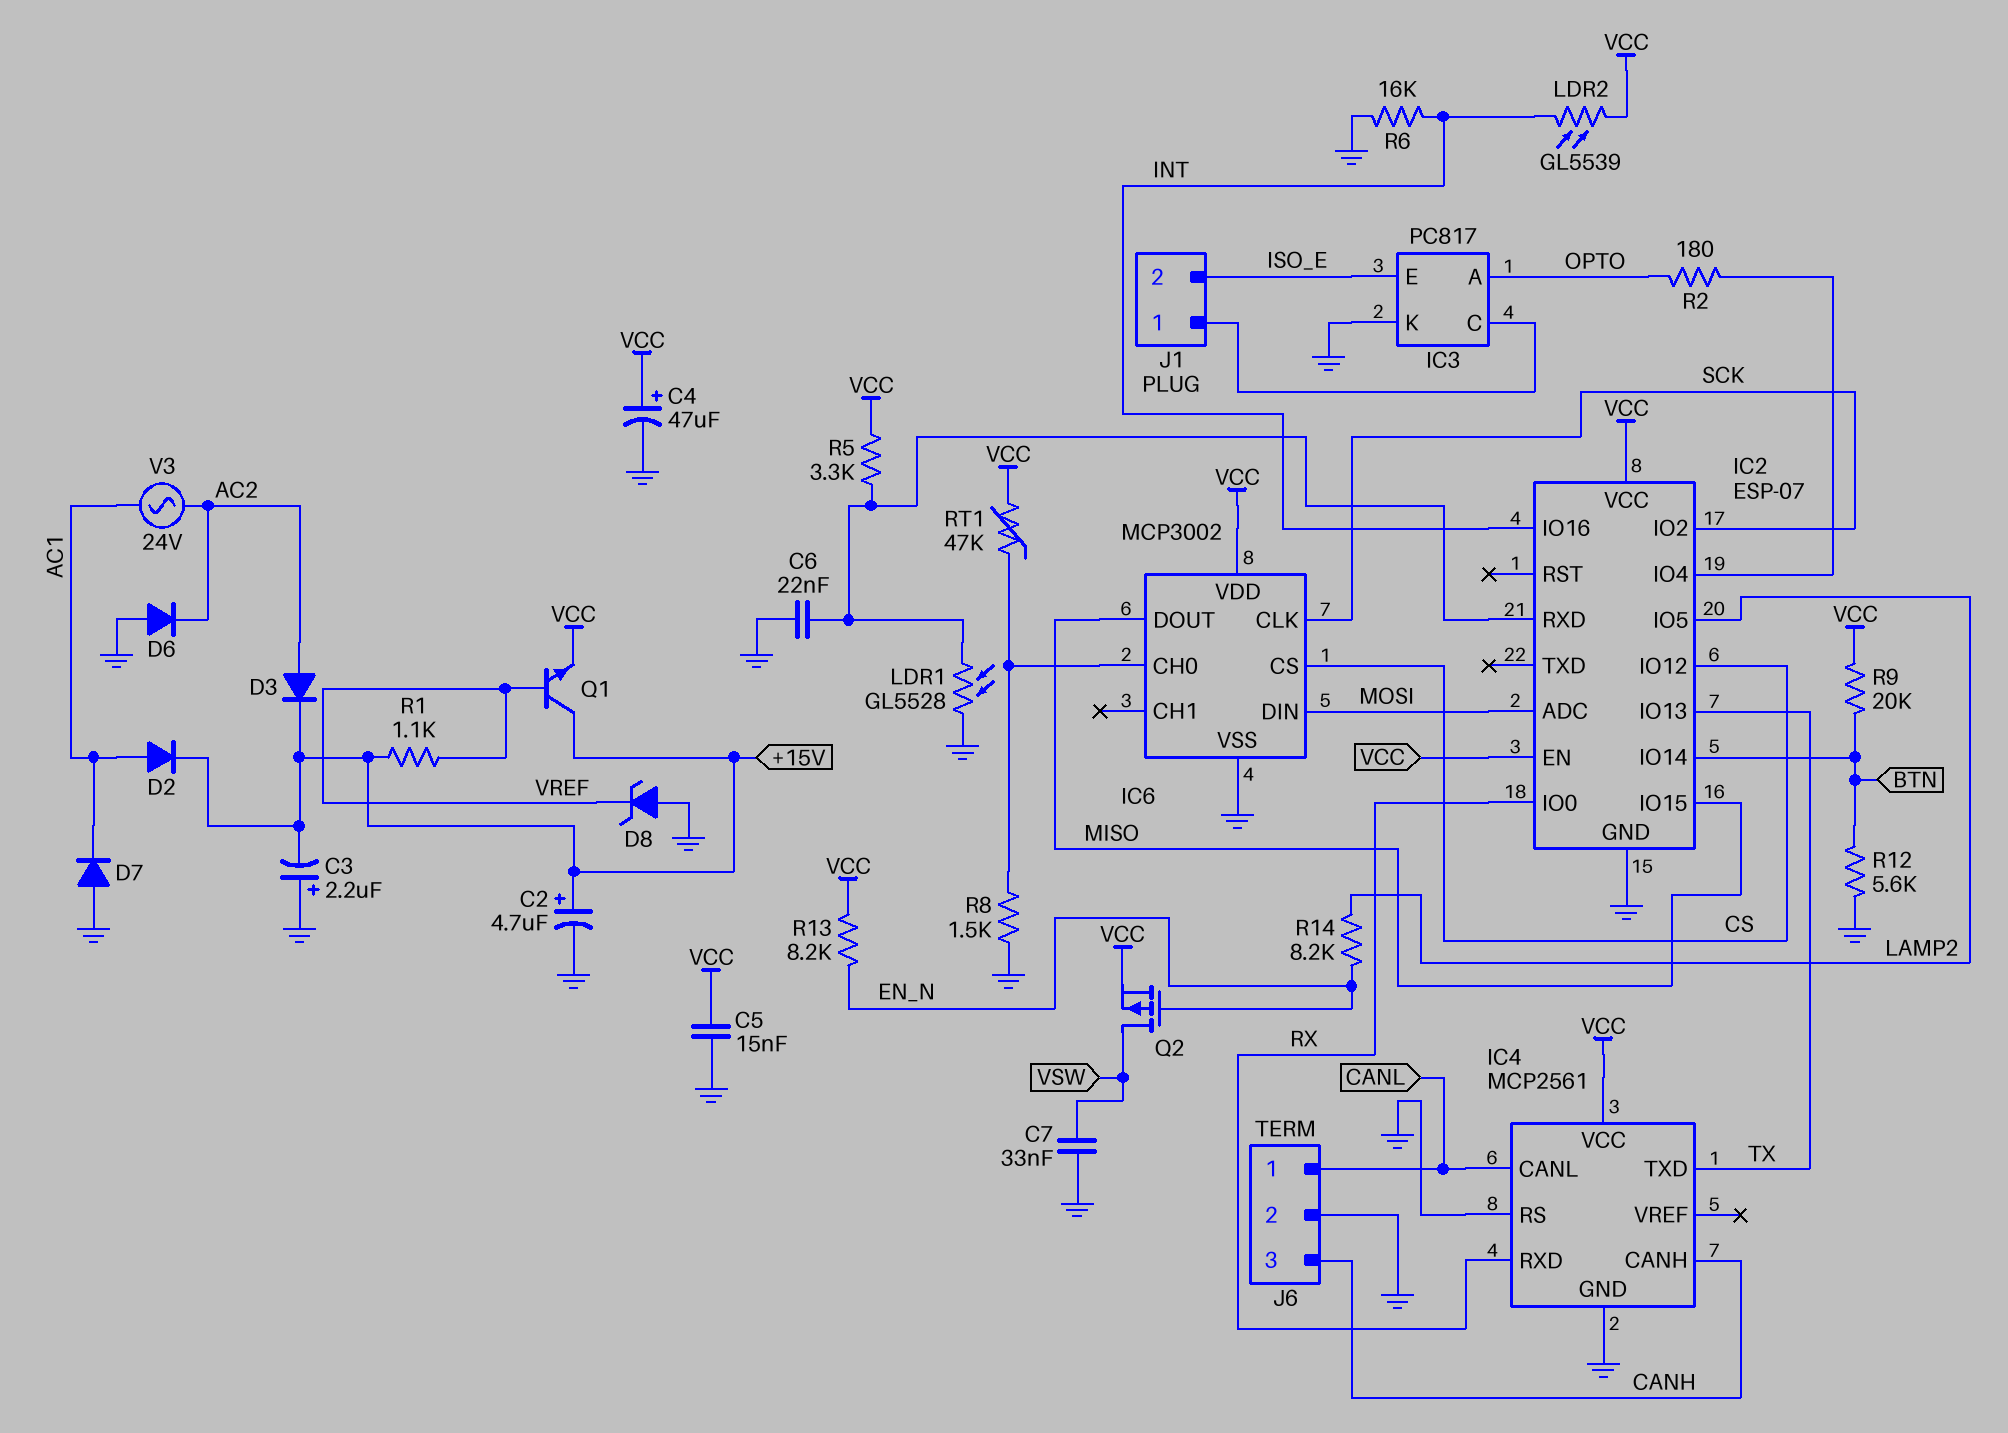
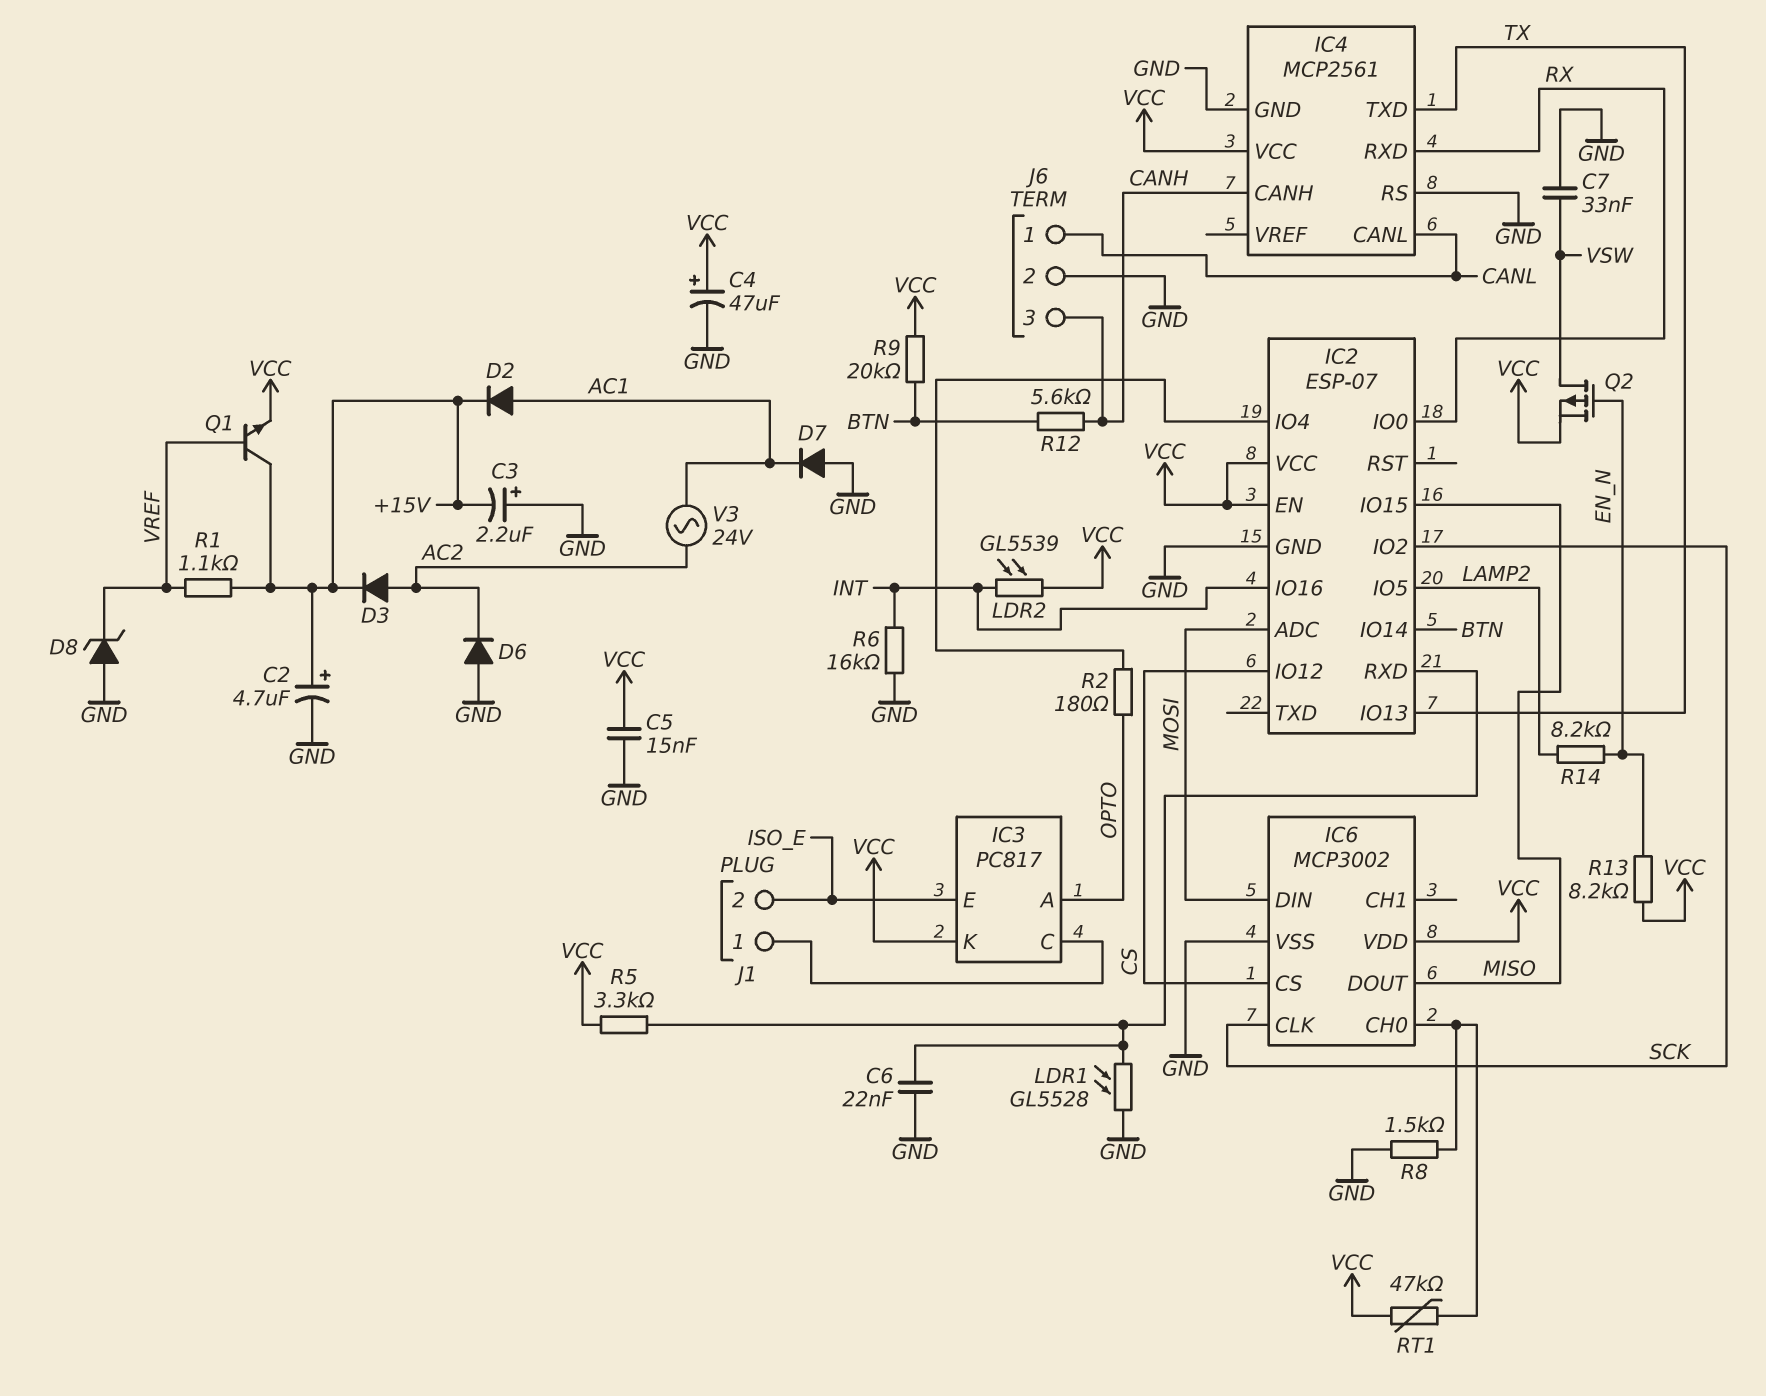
IC3 pin K: GND -> VCC
R12: 5.6k (BTN, GND) -> 5.6k (BTN, CANH)

